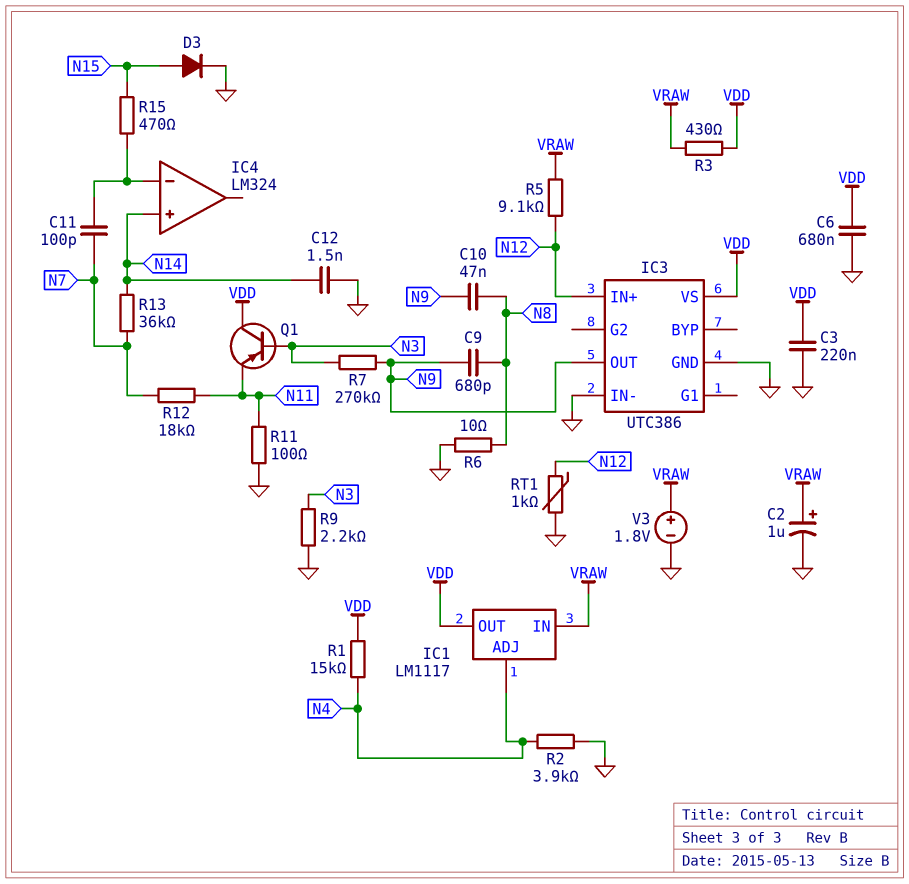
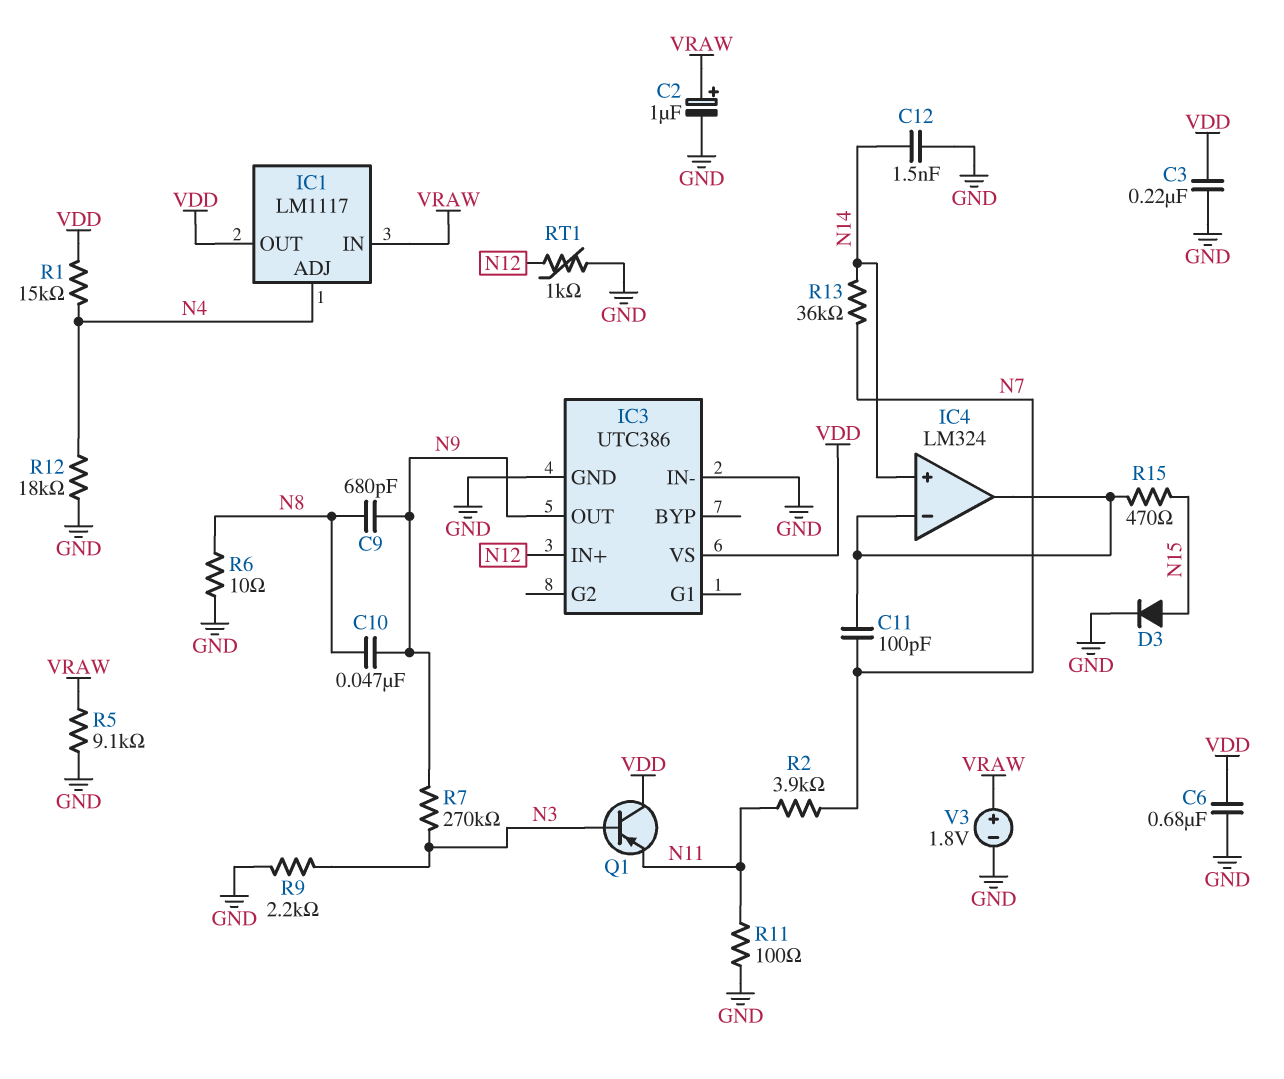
IC4 pin out: none -> IC4/in-
R2: 3.9k (GND, N4) -> 3.9k (N7, N11)
R3: 430 (VDD, VRAW) -> none
R5: 9.1k (N12, VRAW) -> 9.1k (GND, VRAW)
R12: 18k (N7, N11) -> 18k (GND, N4)

